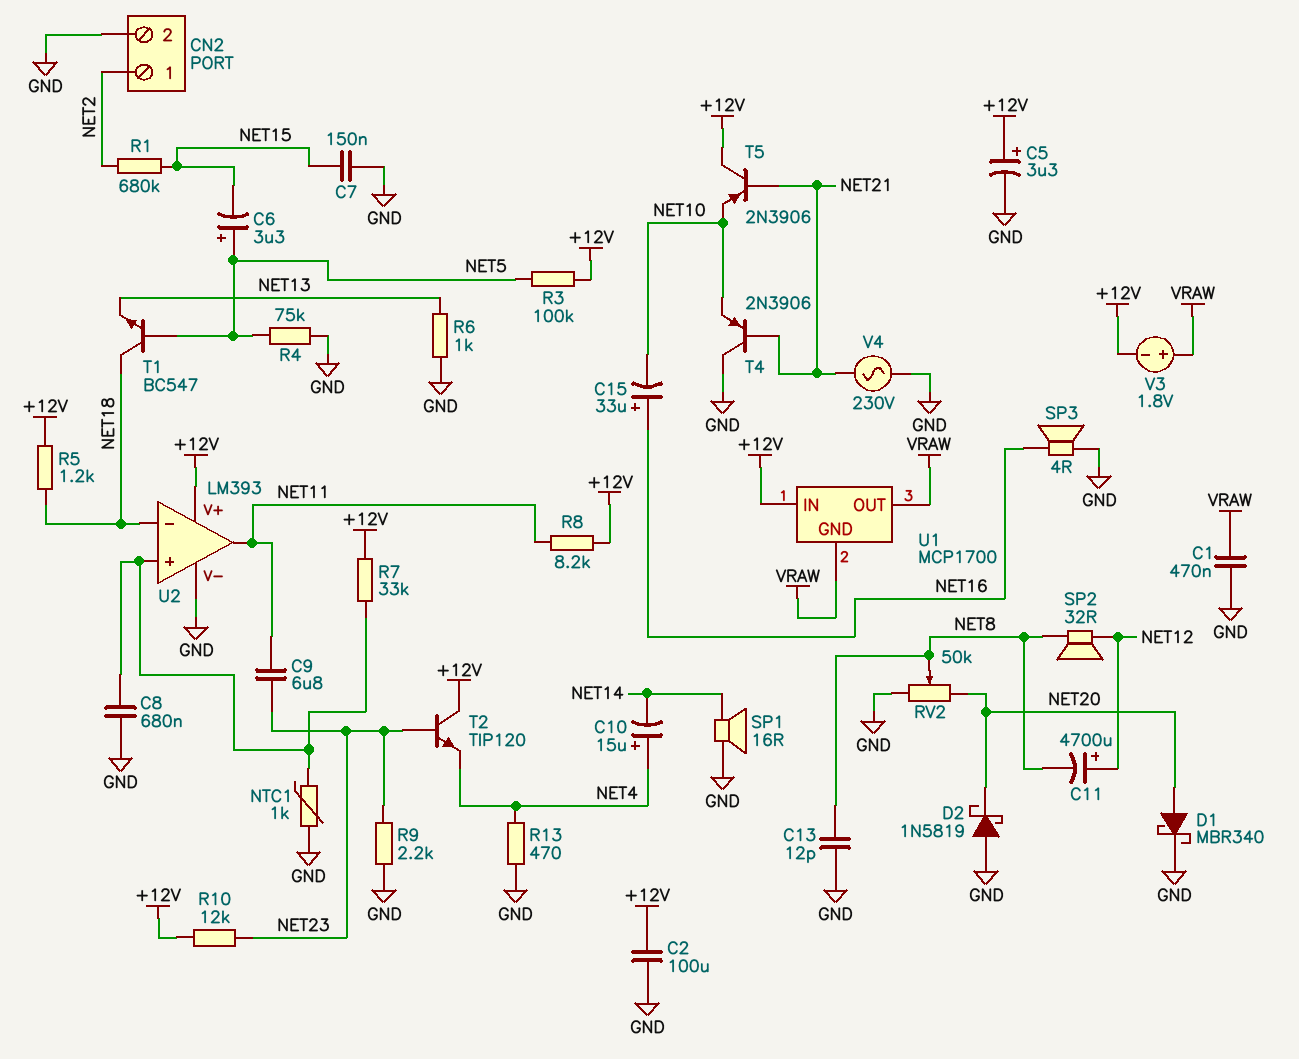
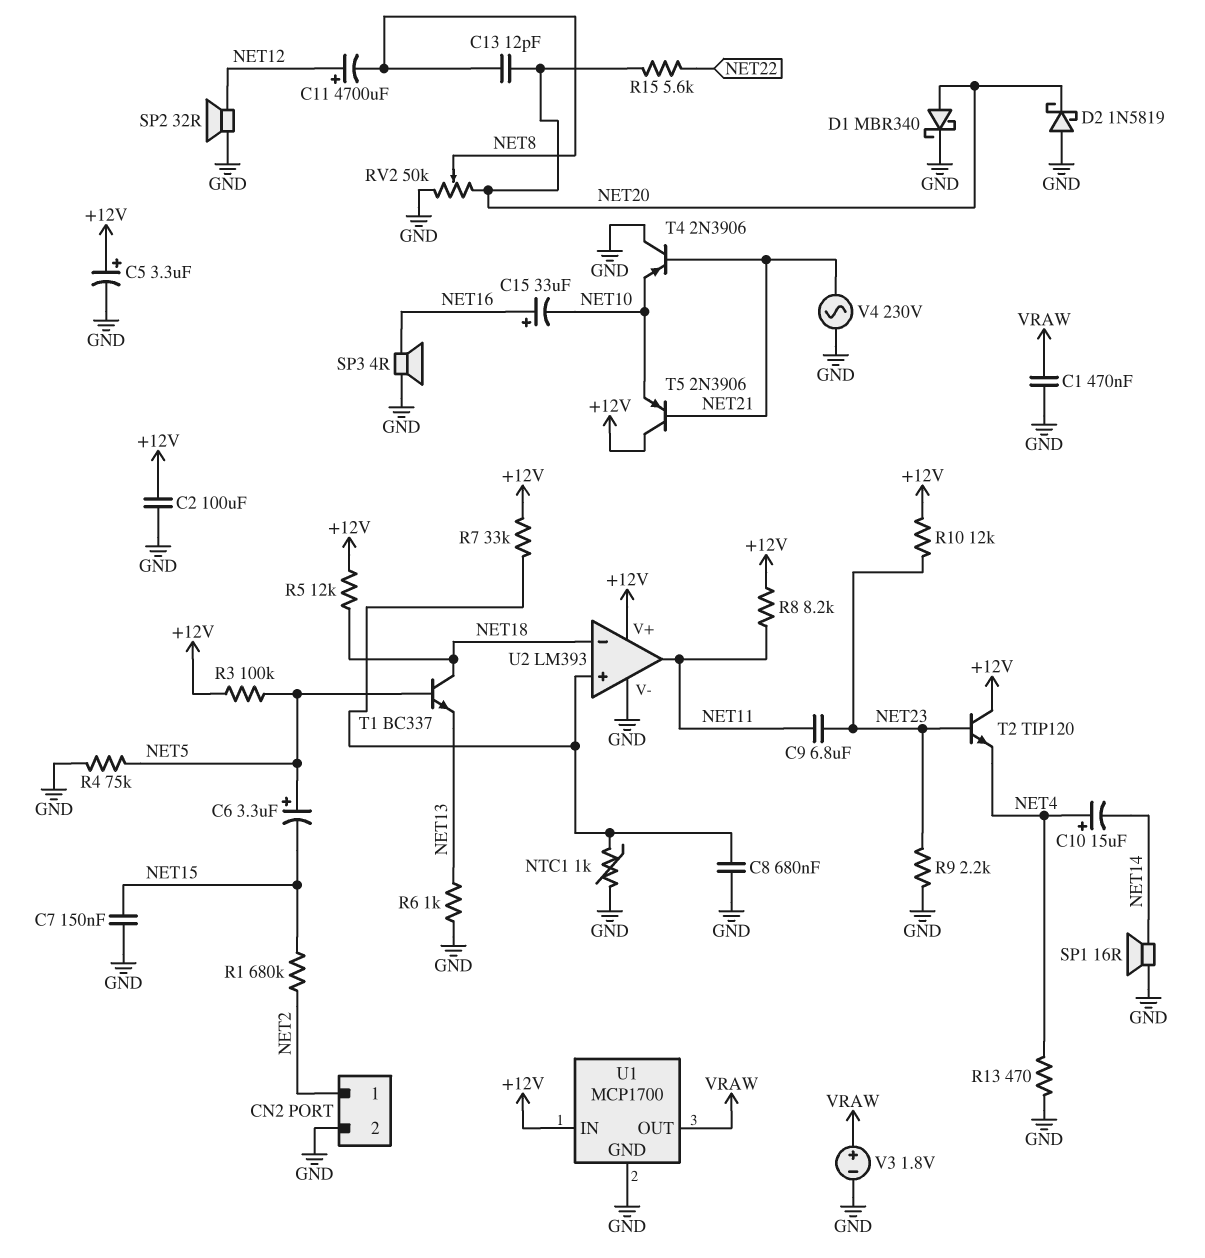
C13: 12pF (GND, NET8) -> 12pF (NET8, NET20)
R5: 1.2k (+12V, NET18) -> 12k (+12V, NET18)
R15: none -> 5.6k (NET20, NET22)
SP2: speaker 32R (NET8, NET12) -> speaker 32R (GND, NET12)
T1: NPN BC547 (B NET5, C NET18, E NET13) -> NPN BC337 (B NET5, C NET18, E NET13)
U1 pin GND: VRAW -> GND
V3: 1.8V (plus VRAW, minus +12V) -> 1.8V (plus VRAW, minus GND)

